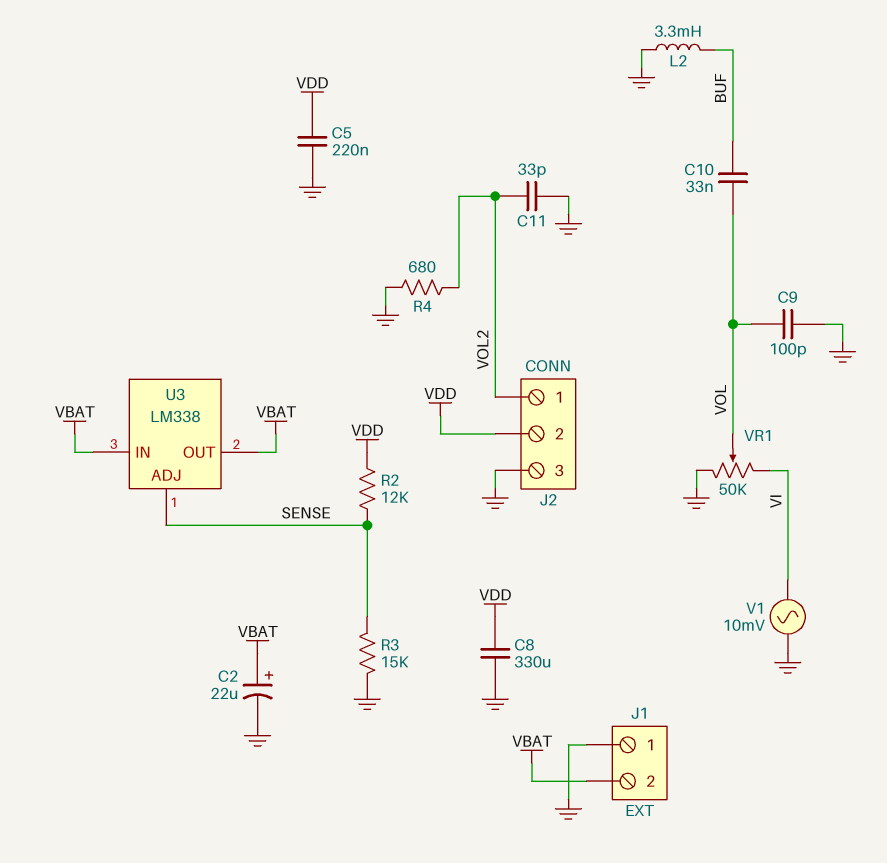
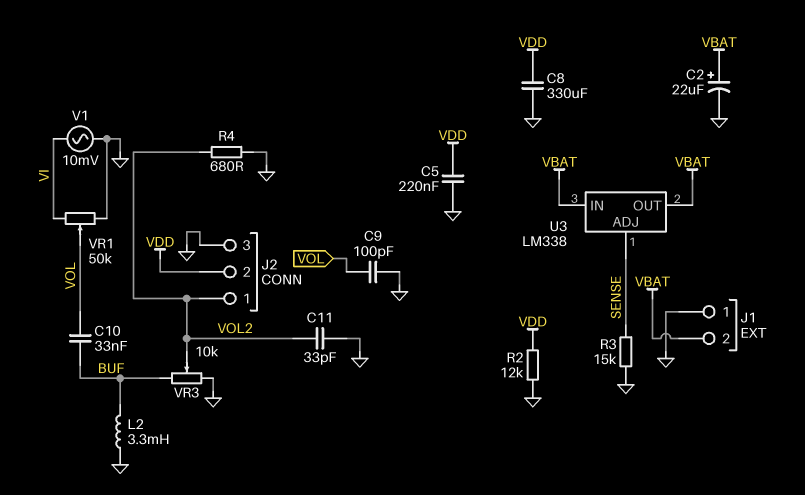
R2: 12k (SENSE, VDD) -> 12k (GND, VDD)
VR3: none -> 10k (BUF, GND, wiper VOL2)

